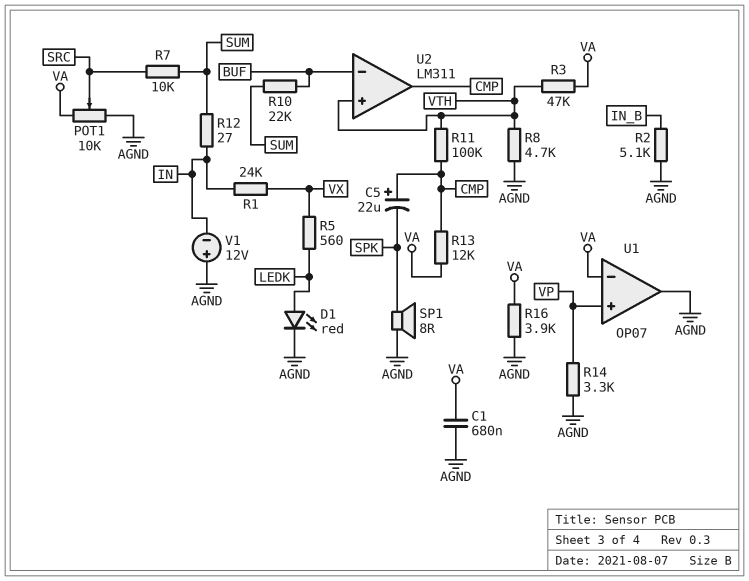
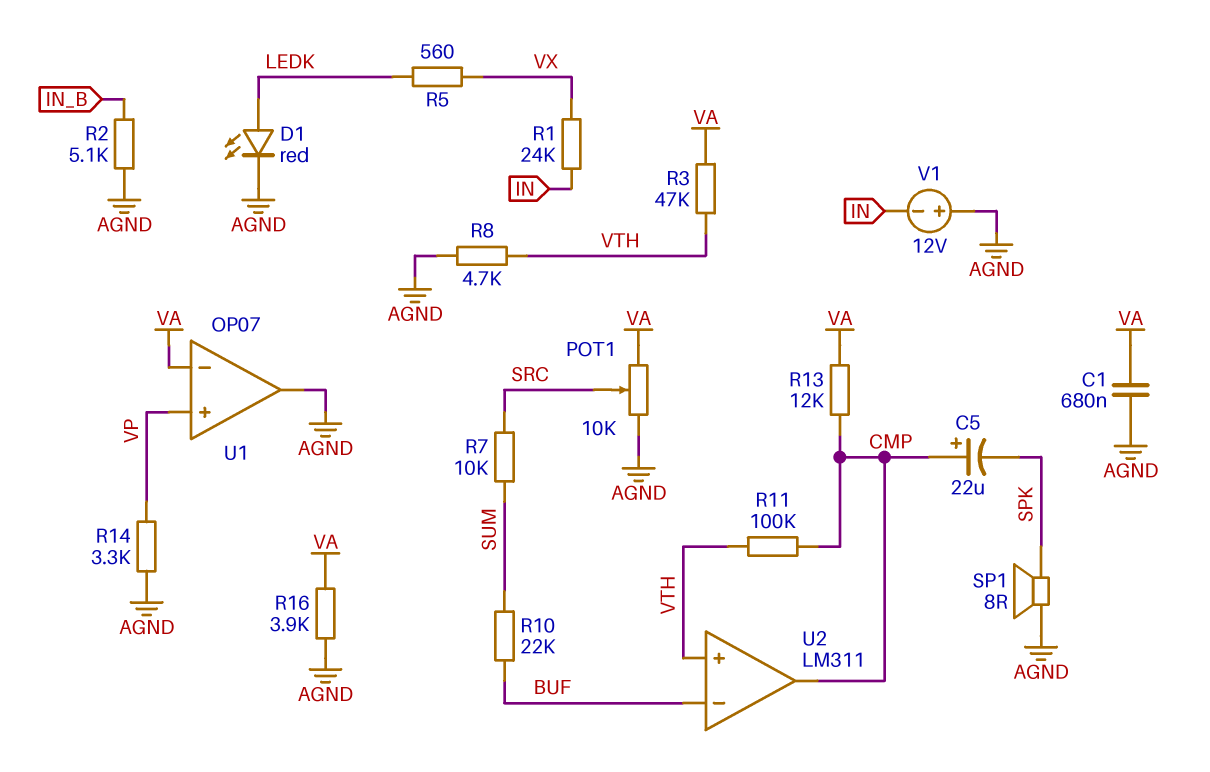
R12: 27 (IN, SUM) -> none

